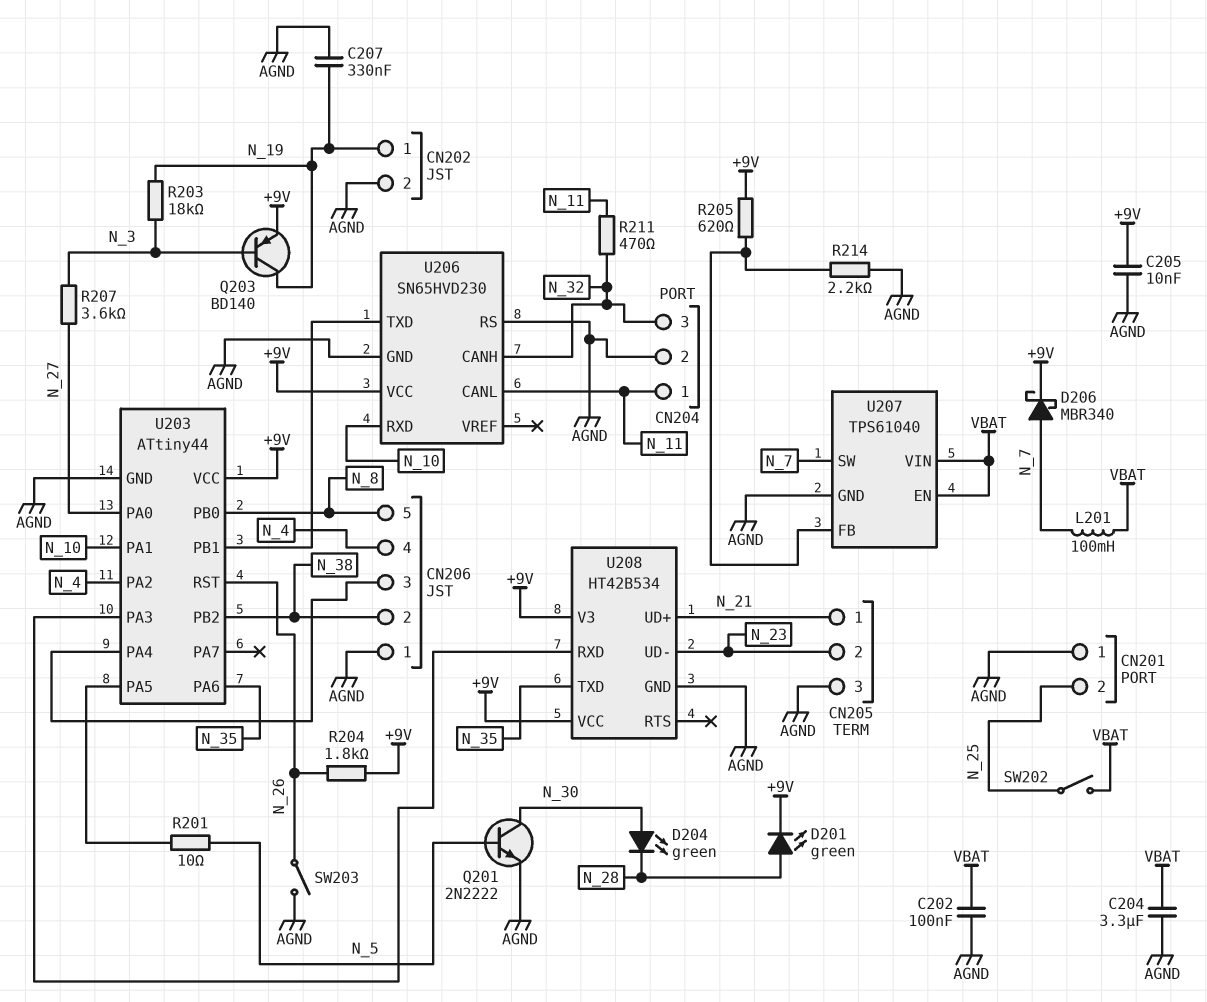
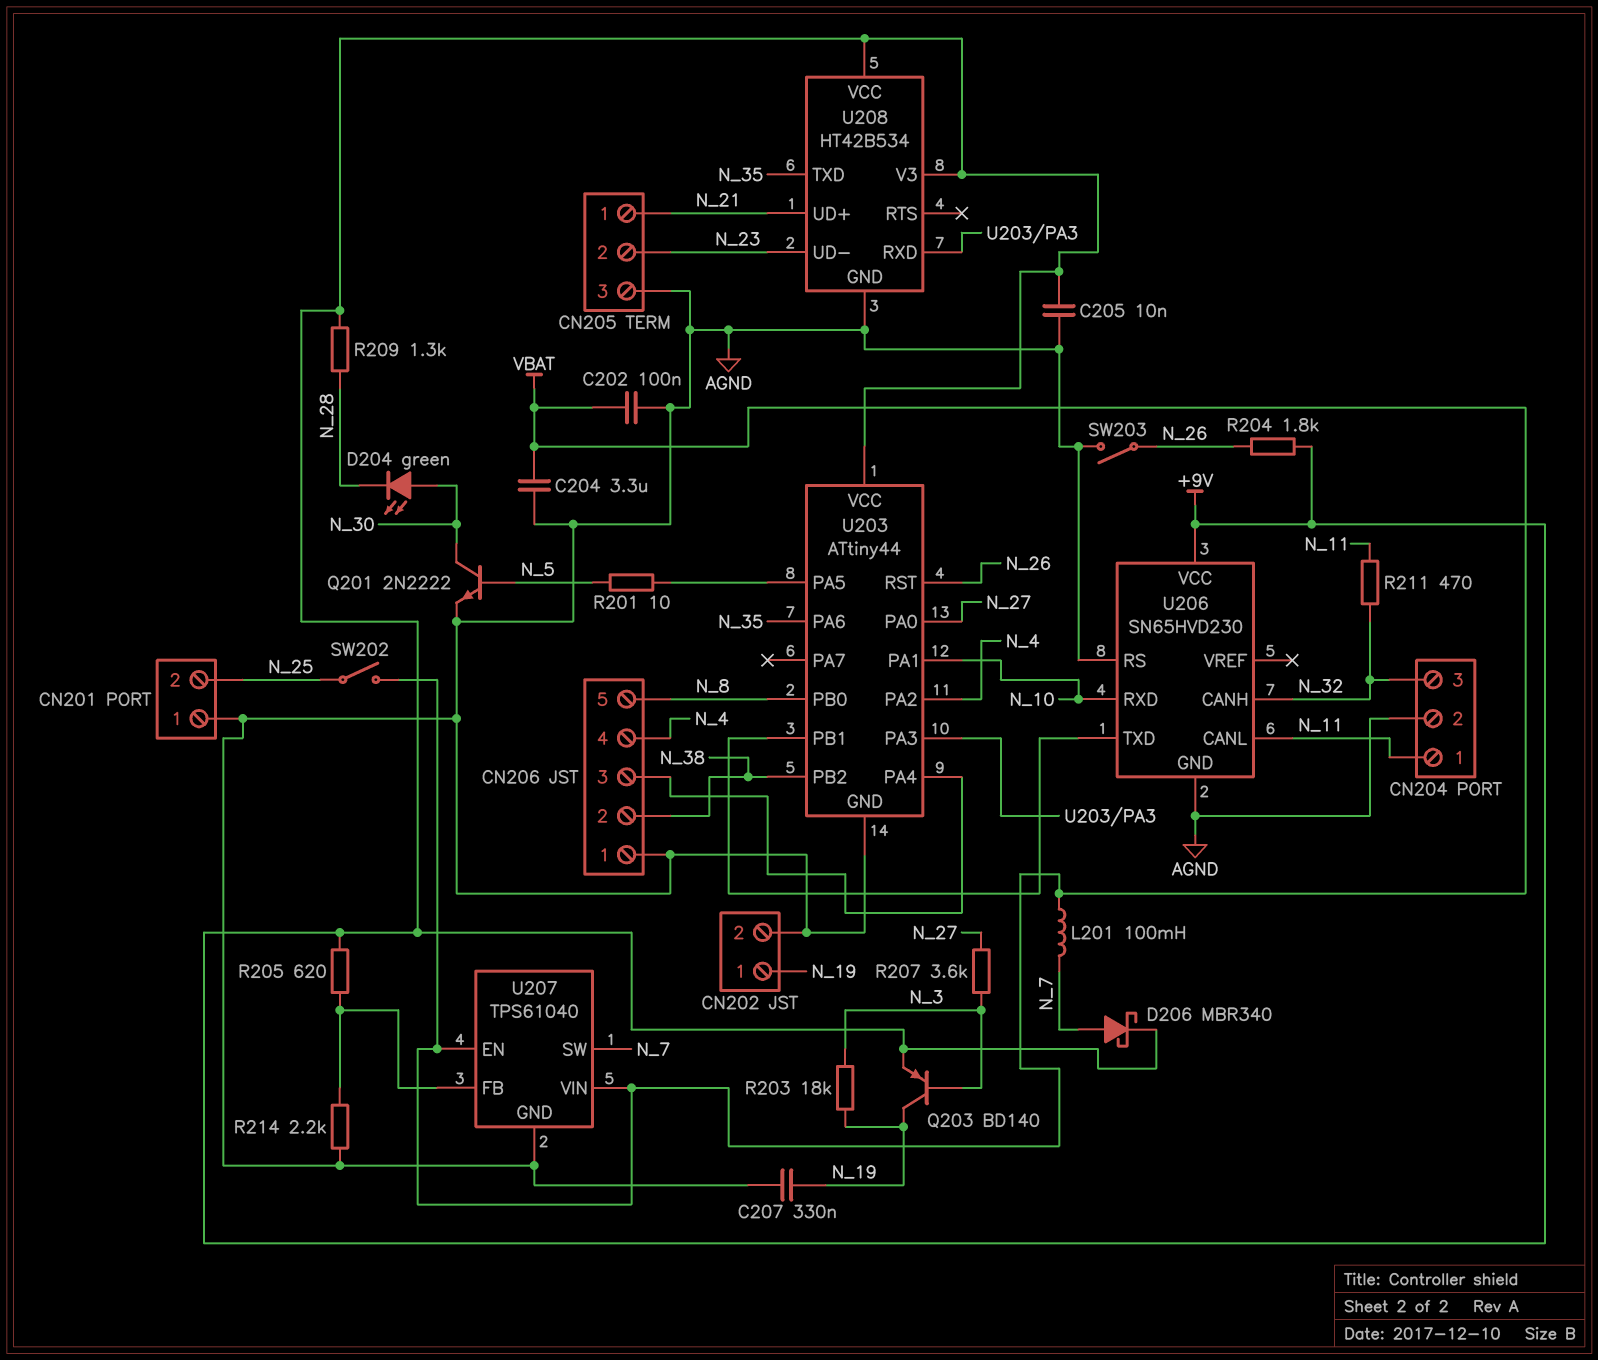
D201: LED green (A N_28, K +9V) -> none
R209: none -> 1.3k (+9V, N_28)

